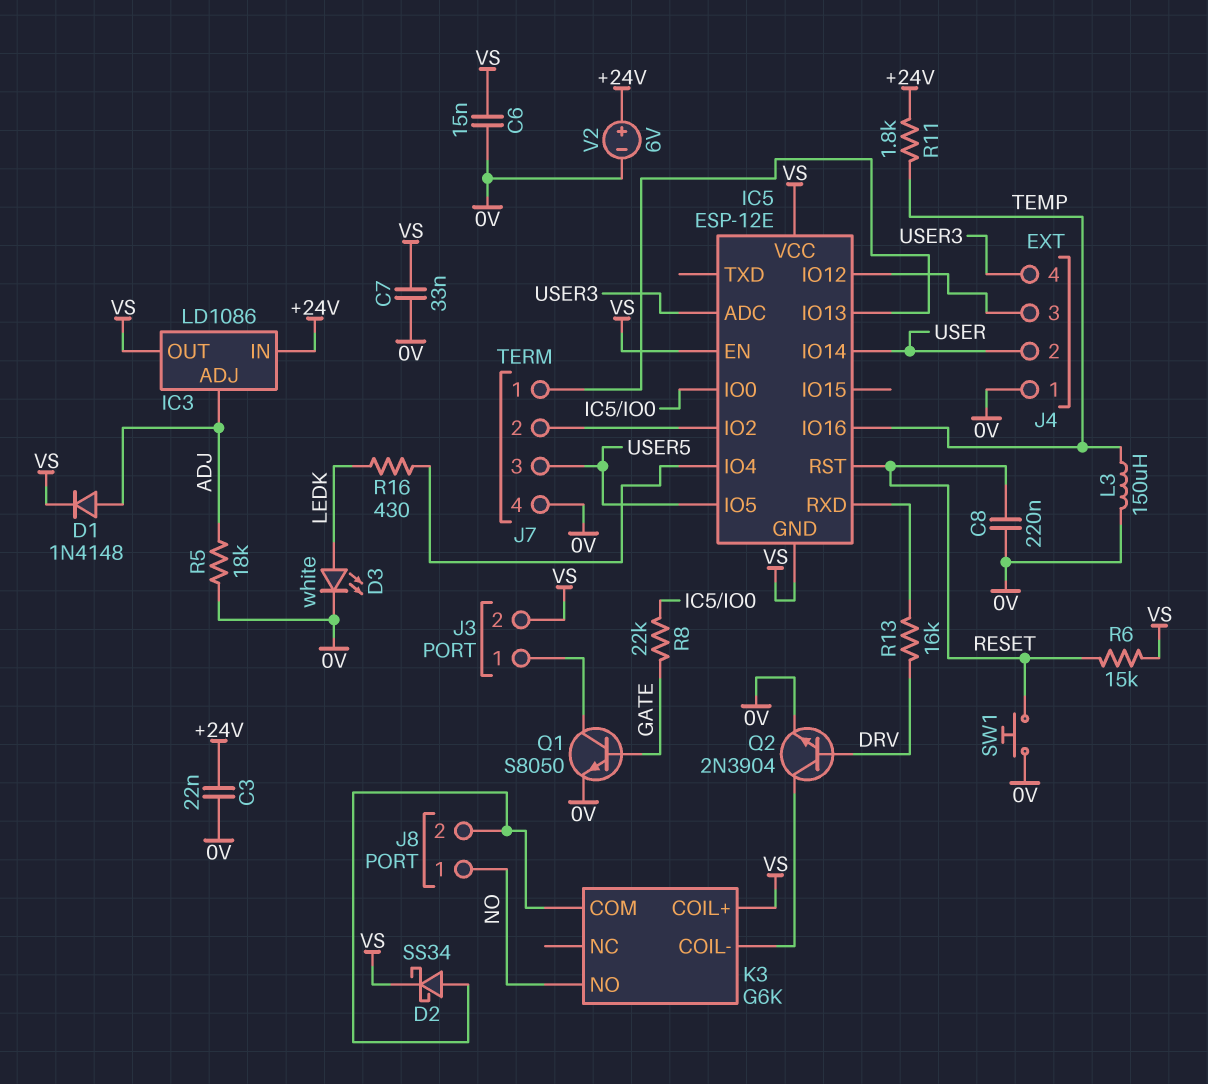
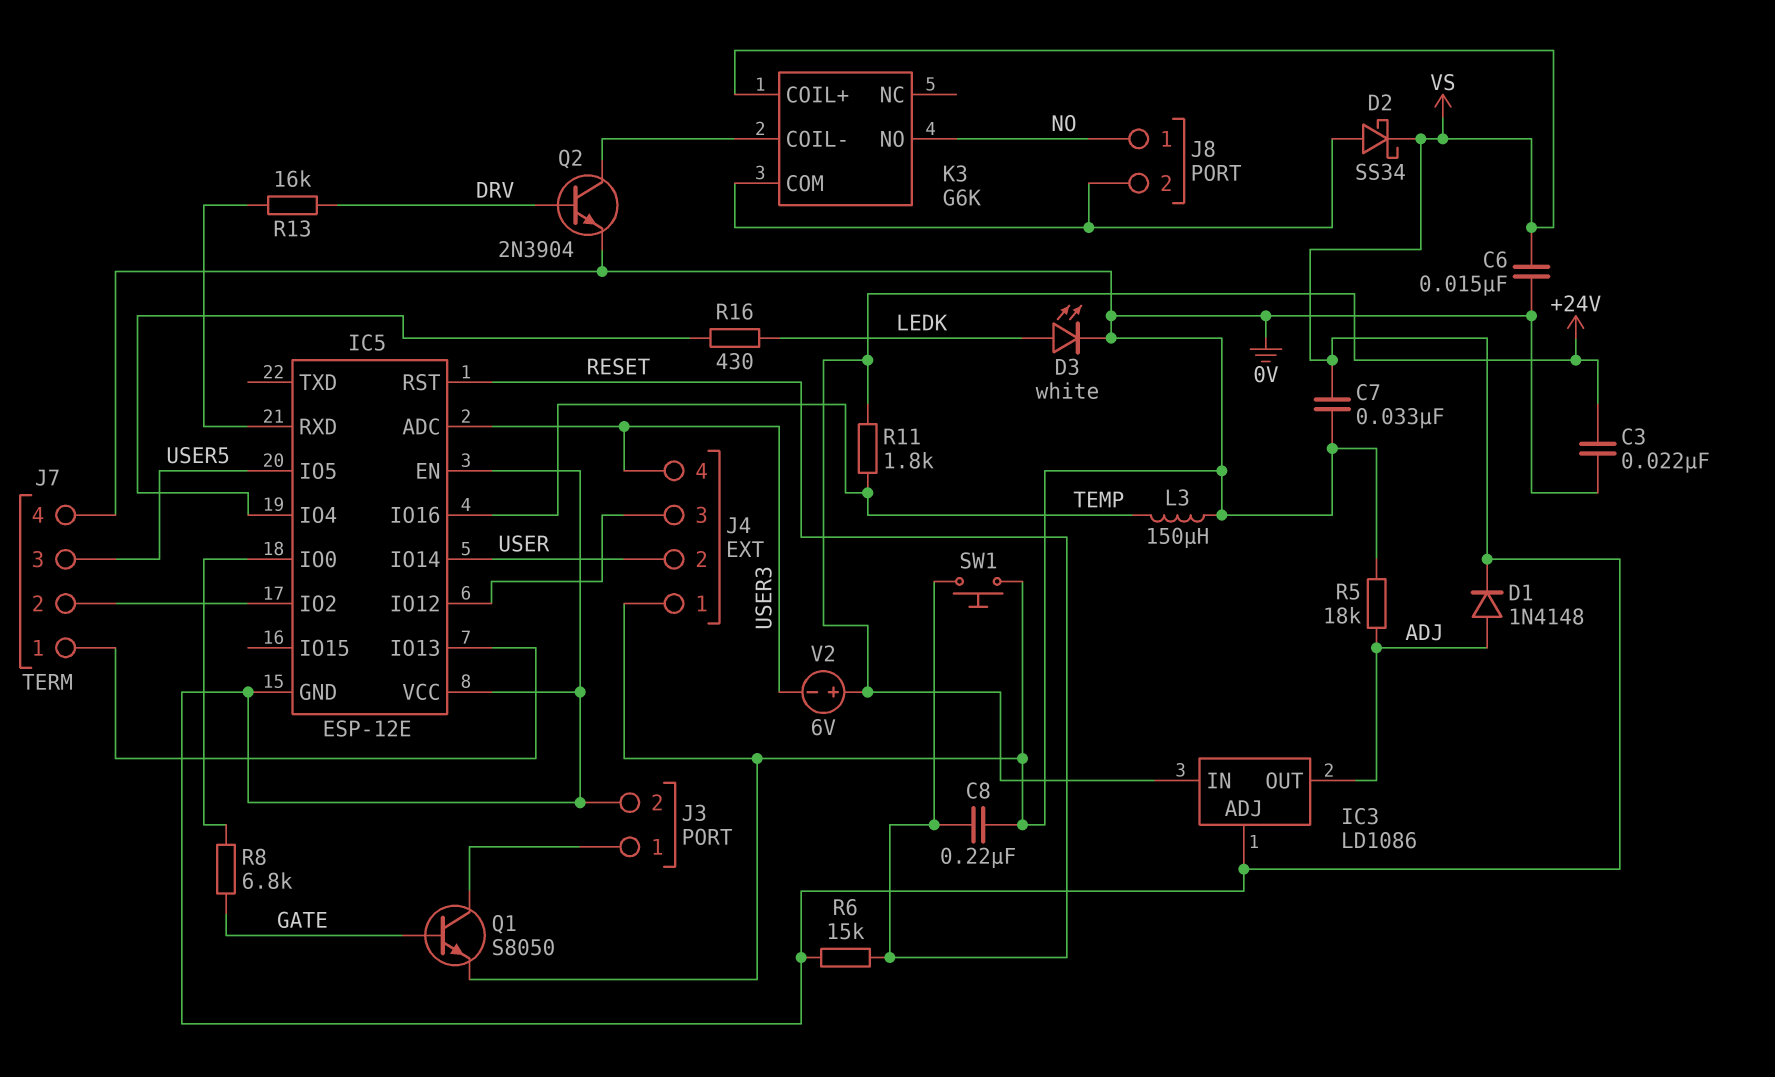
IC3 pin ADJ: ADJ -> VS
IC3 pin OUT: VS -> ADJ
R8: 22k (GATE, IC5/IO0) -> 6.8k (GATE, IC5/IO0)
V2: 6V (plus +24V, minus 0V) -> 6V (plus +24V, minus USER3)

